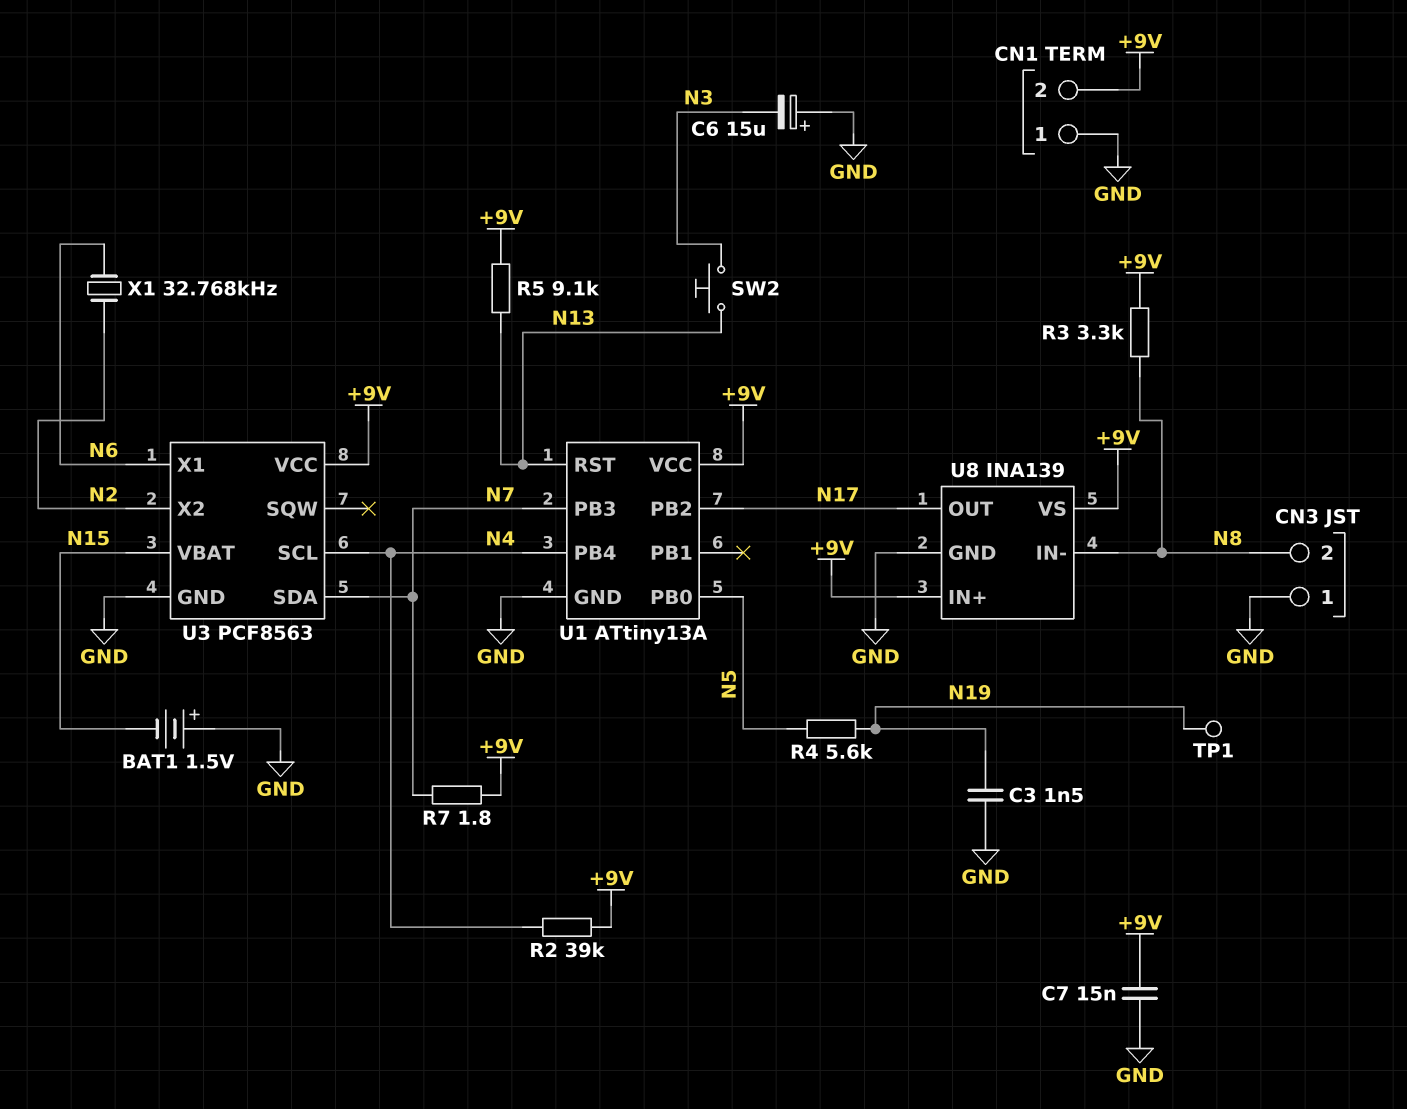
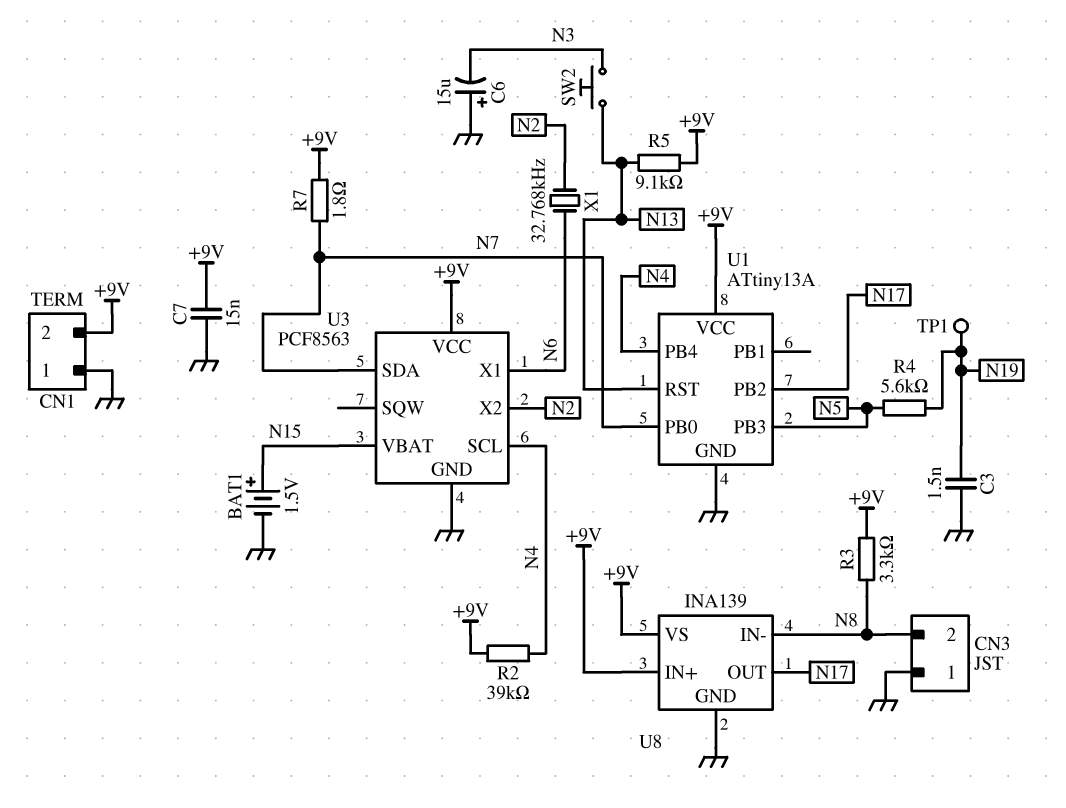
BAT1: 1.5V (plus GND, minus N15) -> 1.5V (plus N15, minus GND)
U1 pin PB0: N5 -> N7
U1 pin PB3: N7 -> N5

